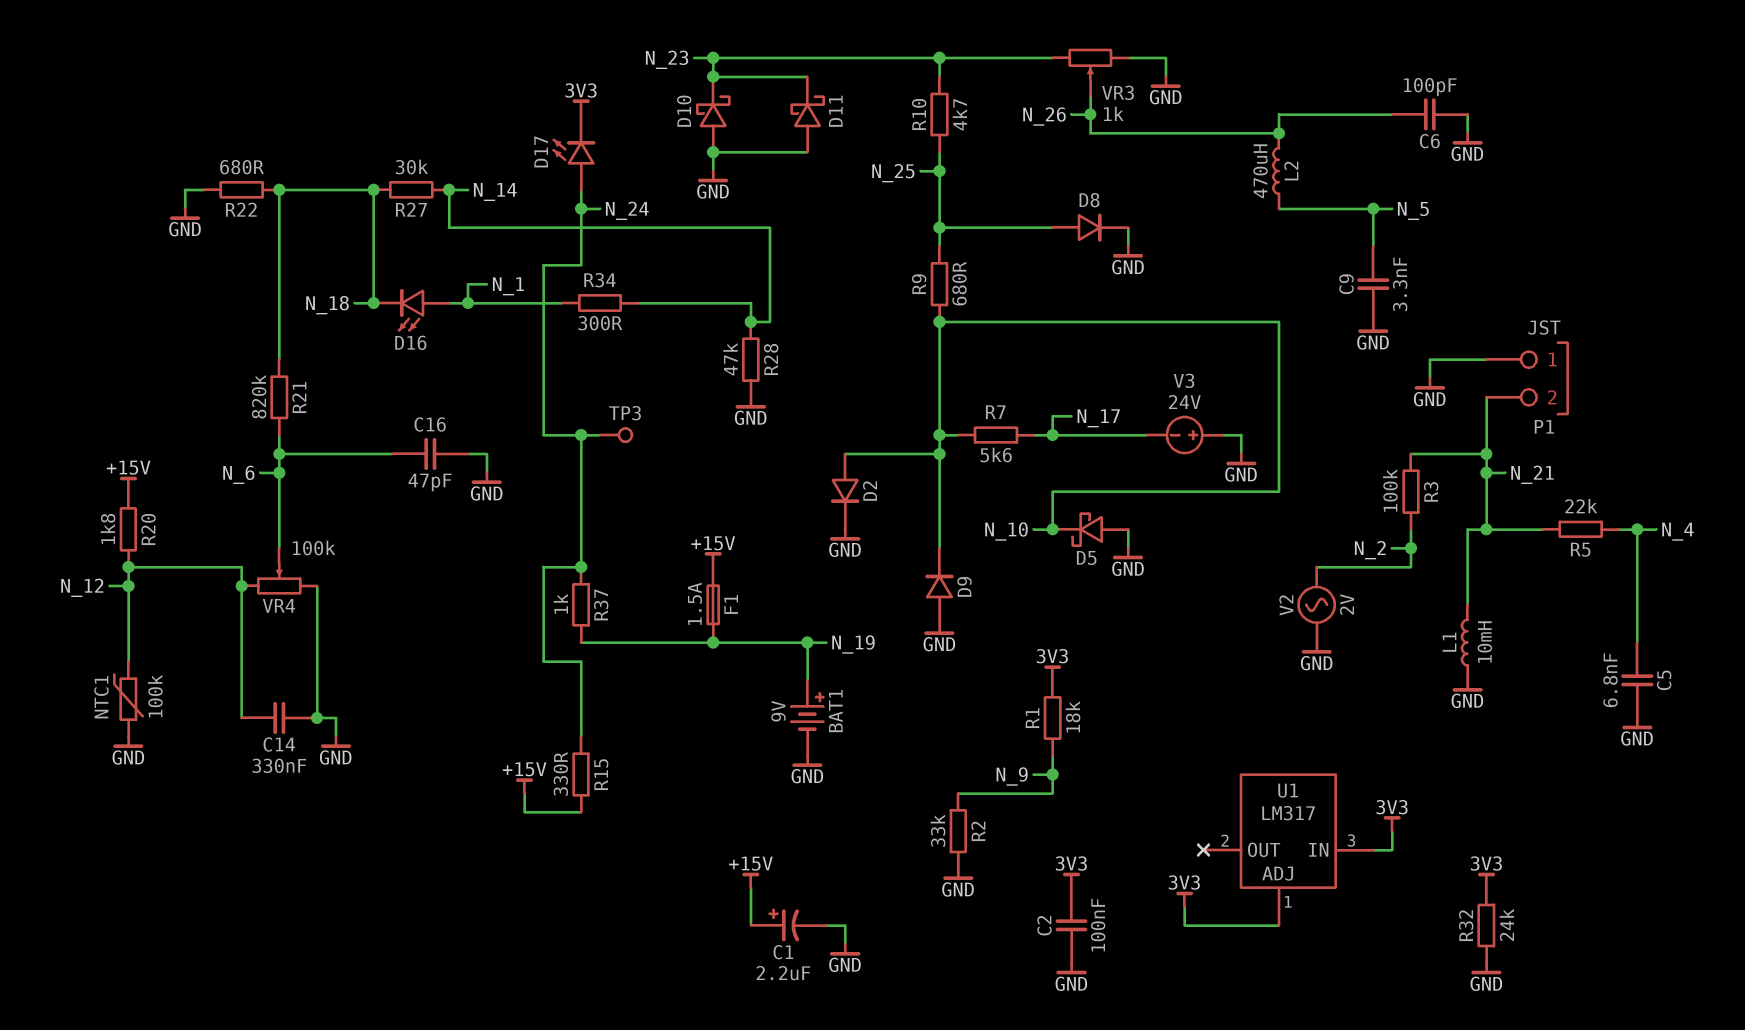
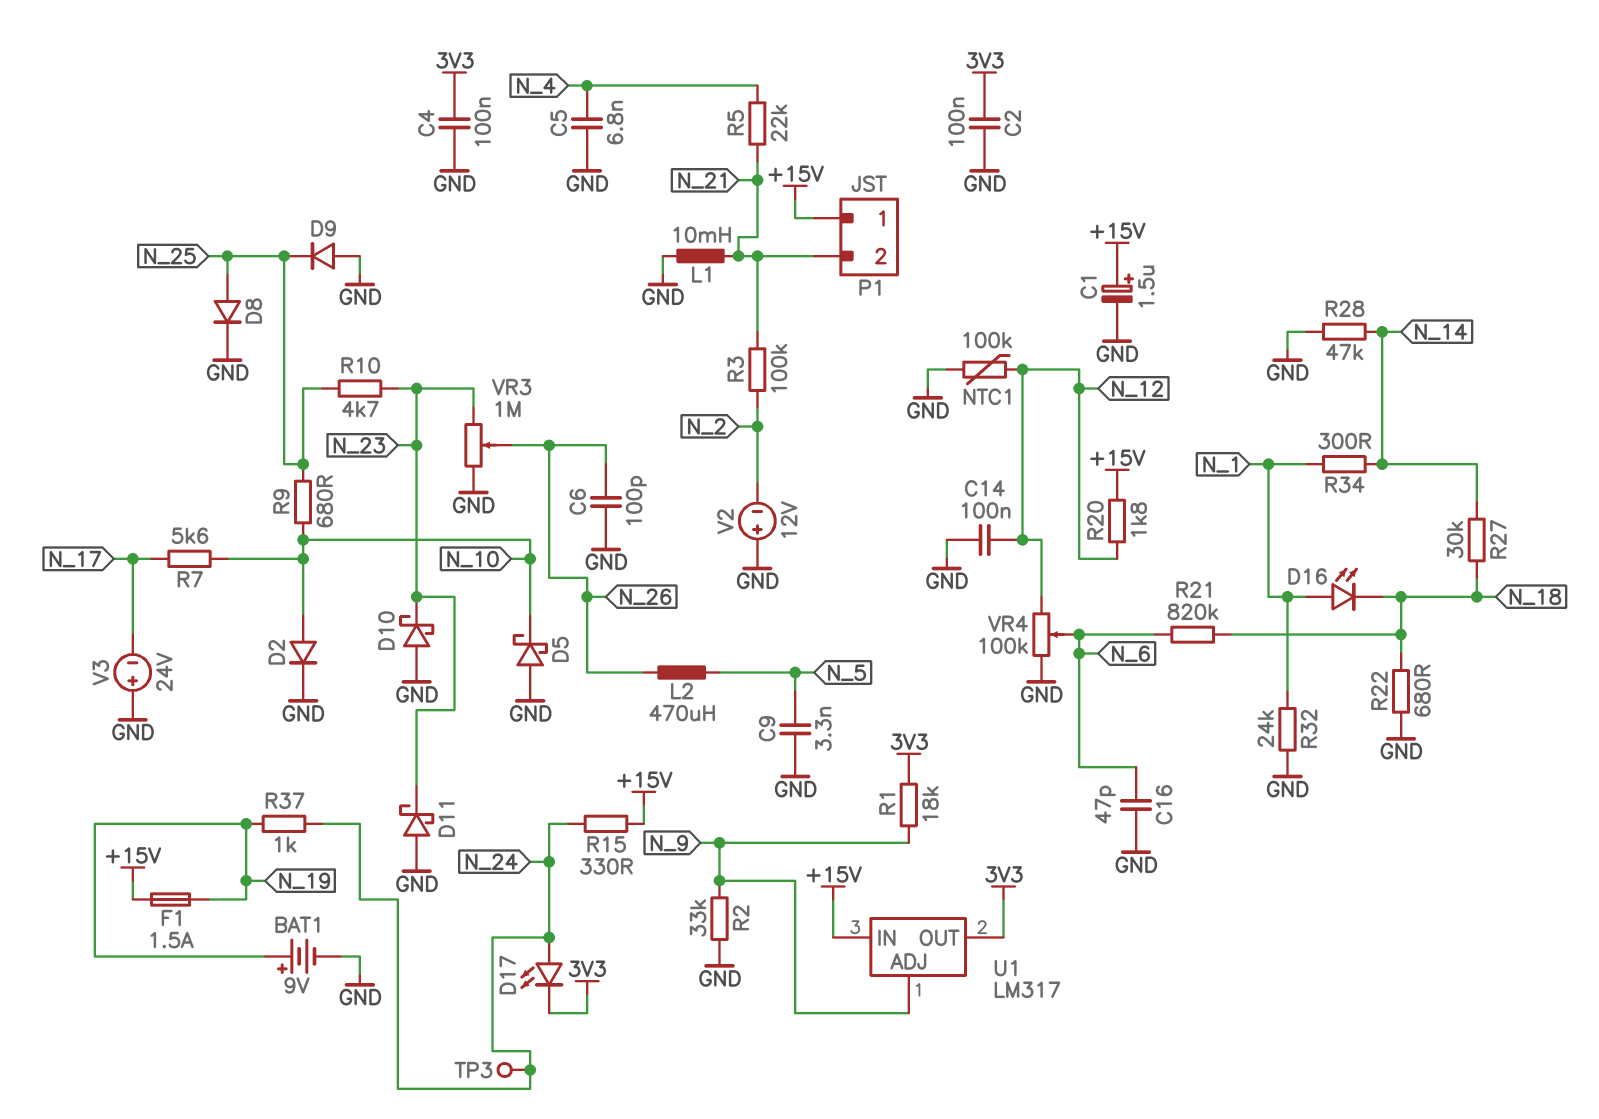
C1: 2.2uF (plus +15V, minus GND) -> 1.5uF (plus +15V, minus GND)
C4: none -> 100nF (3V3, GND)
C14: 330nF (GND, N_12) -> 100nF (GND, N_12)
D9: diode (A GND, K N_10) -> diode (A GND, K N_25)
P1 pin 1: GND -> +15V
R32: 24k (3V3, GND) -> 24k (GND, N_1)
U1 pin ADJ: 3V3 -> N_9
U1 pin IN: 3V3 -> +15V
U1 pin OUT: none -> 3V3
V2: AC 2V (GND, N_2) -> 12V (plus GND, minus N_2)
VR3: 1k (GND, N_23, wiper N_26) -> 1M (GND, N_23, wiper N_26)

